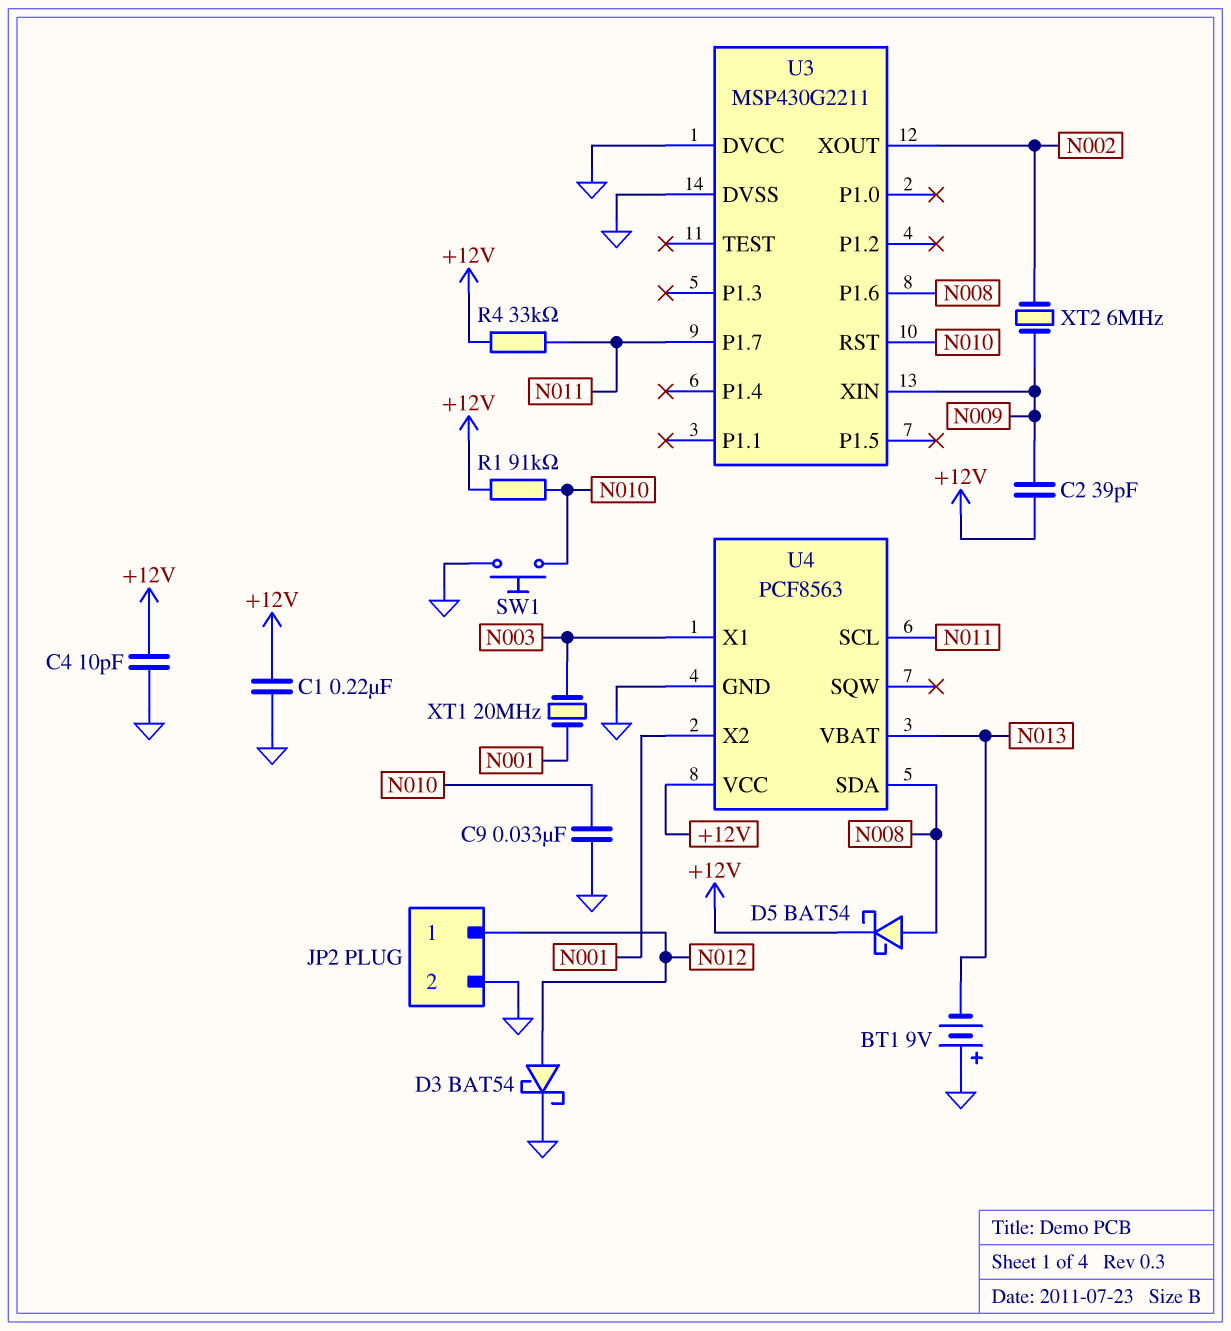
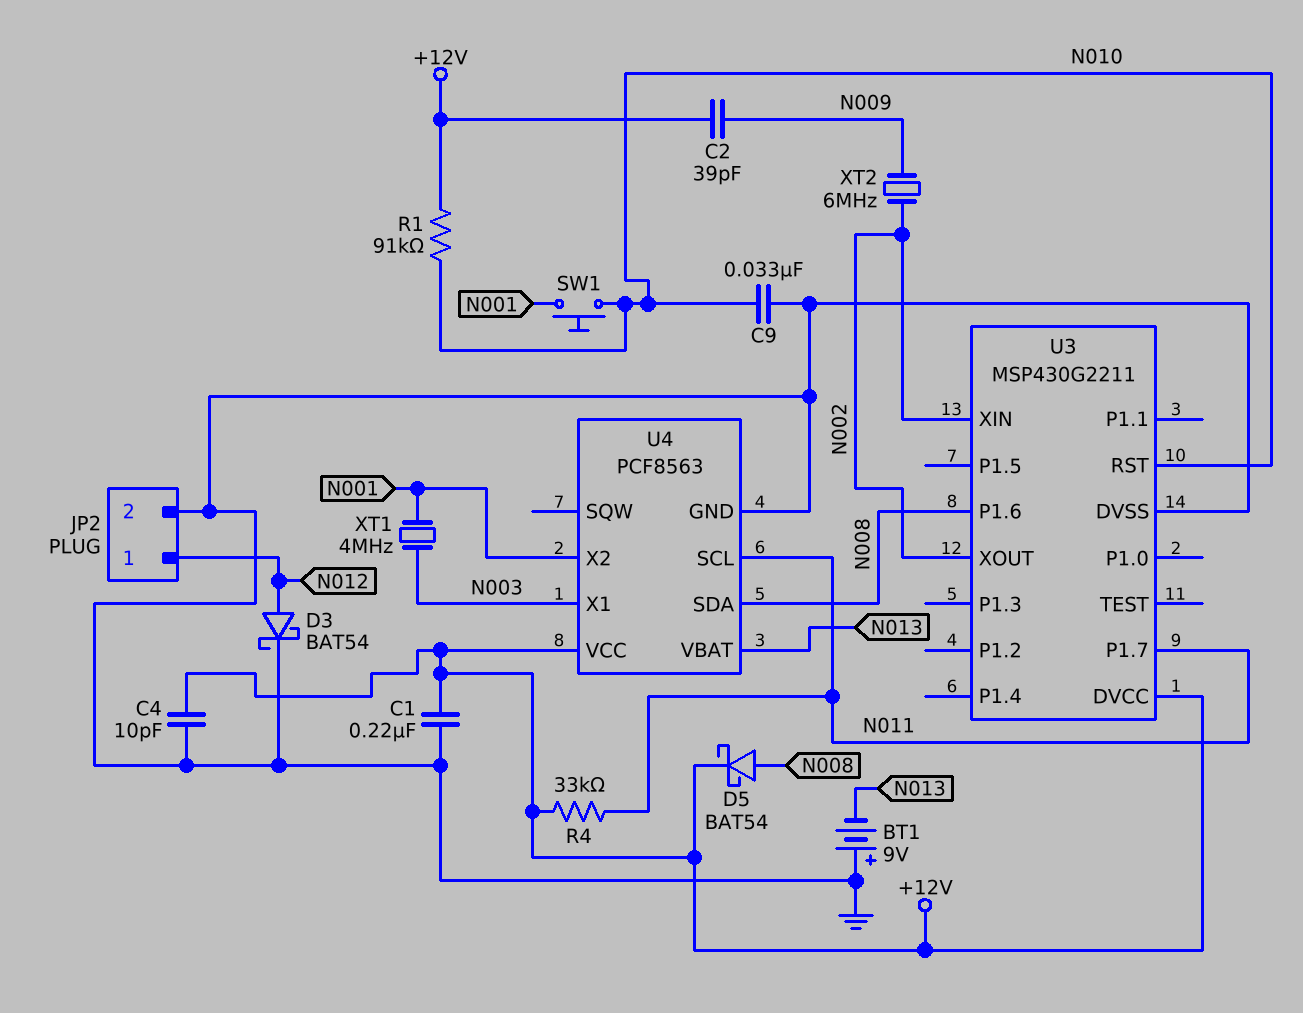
SW1: button (GND, N010) -> button (N001, N010)
U3 pin DVCC: GND -> +12V
U3 pin XIN: N009 -> N002
XT1: 20MHz (N001, N003) -> 4MHz (N001, N003)

